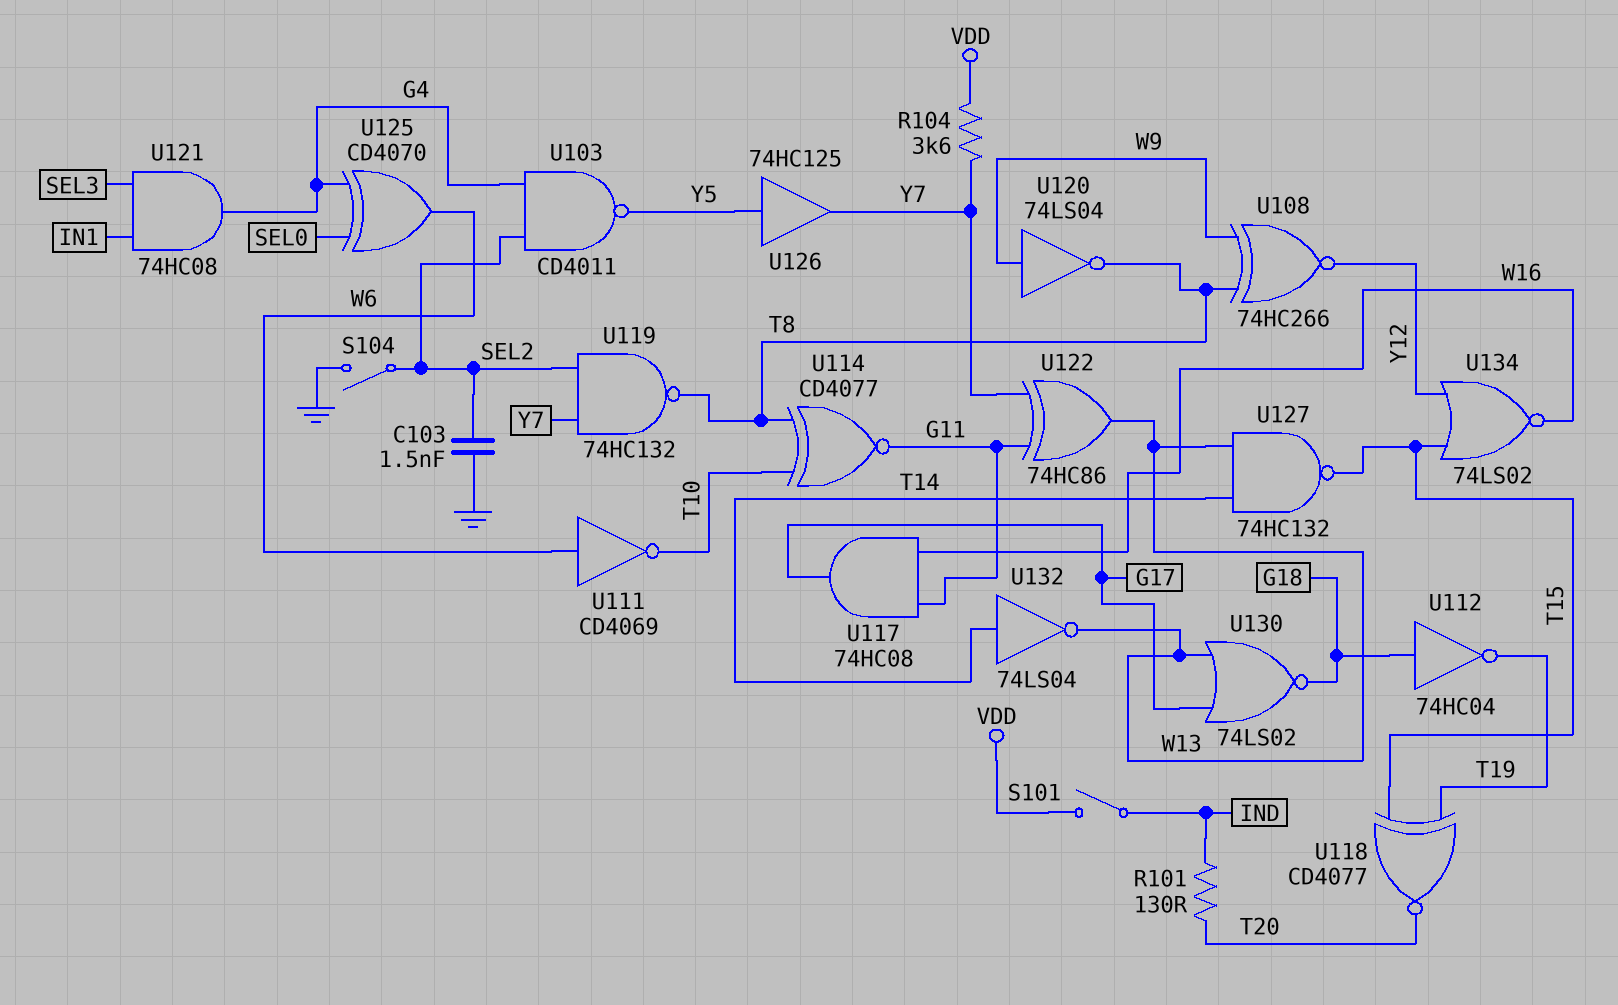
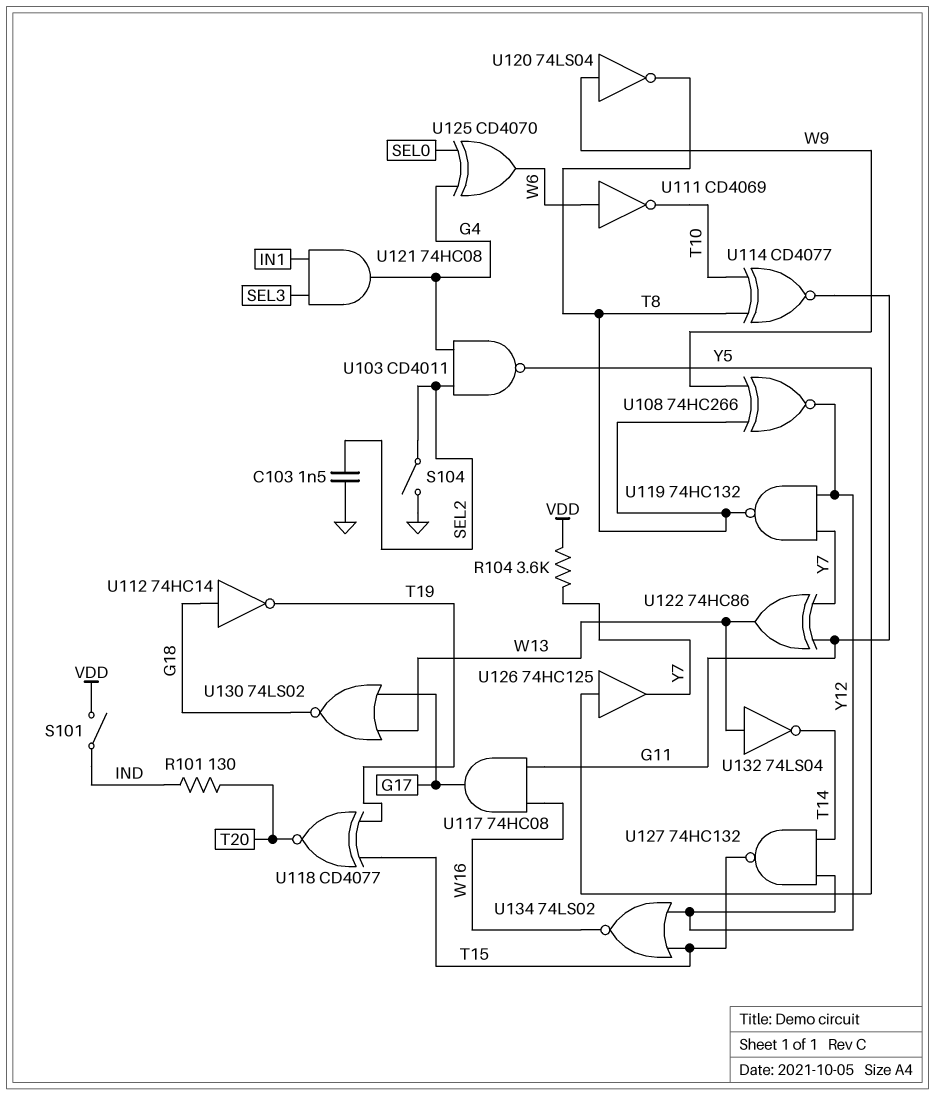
U112: NOT 74HC04 (in G18, out T19) -> NOT 74HC14 (in G18, out T19)
U119: NAND 74HC132 (in SEL2, in Y7, out T8) -> NAND 74HC132 (in Y7, in Y12, out T8)
U127: NAND 74HC132 (in T14, in W13, out T15) -> NAND 74HC132 (in T14, in Y12, out T15)
U132: NOT 74LS04 (in T14, out W13) -> NOT 74LS04 (in W13, out T14)

